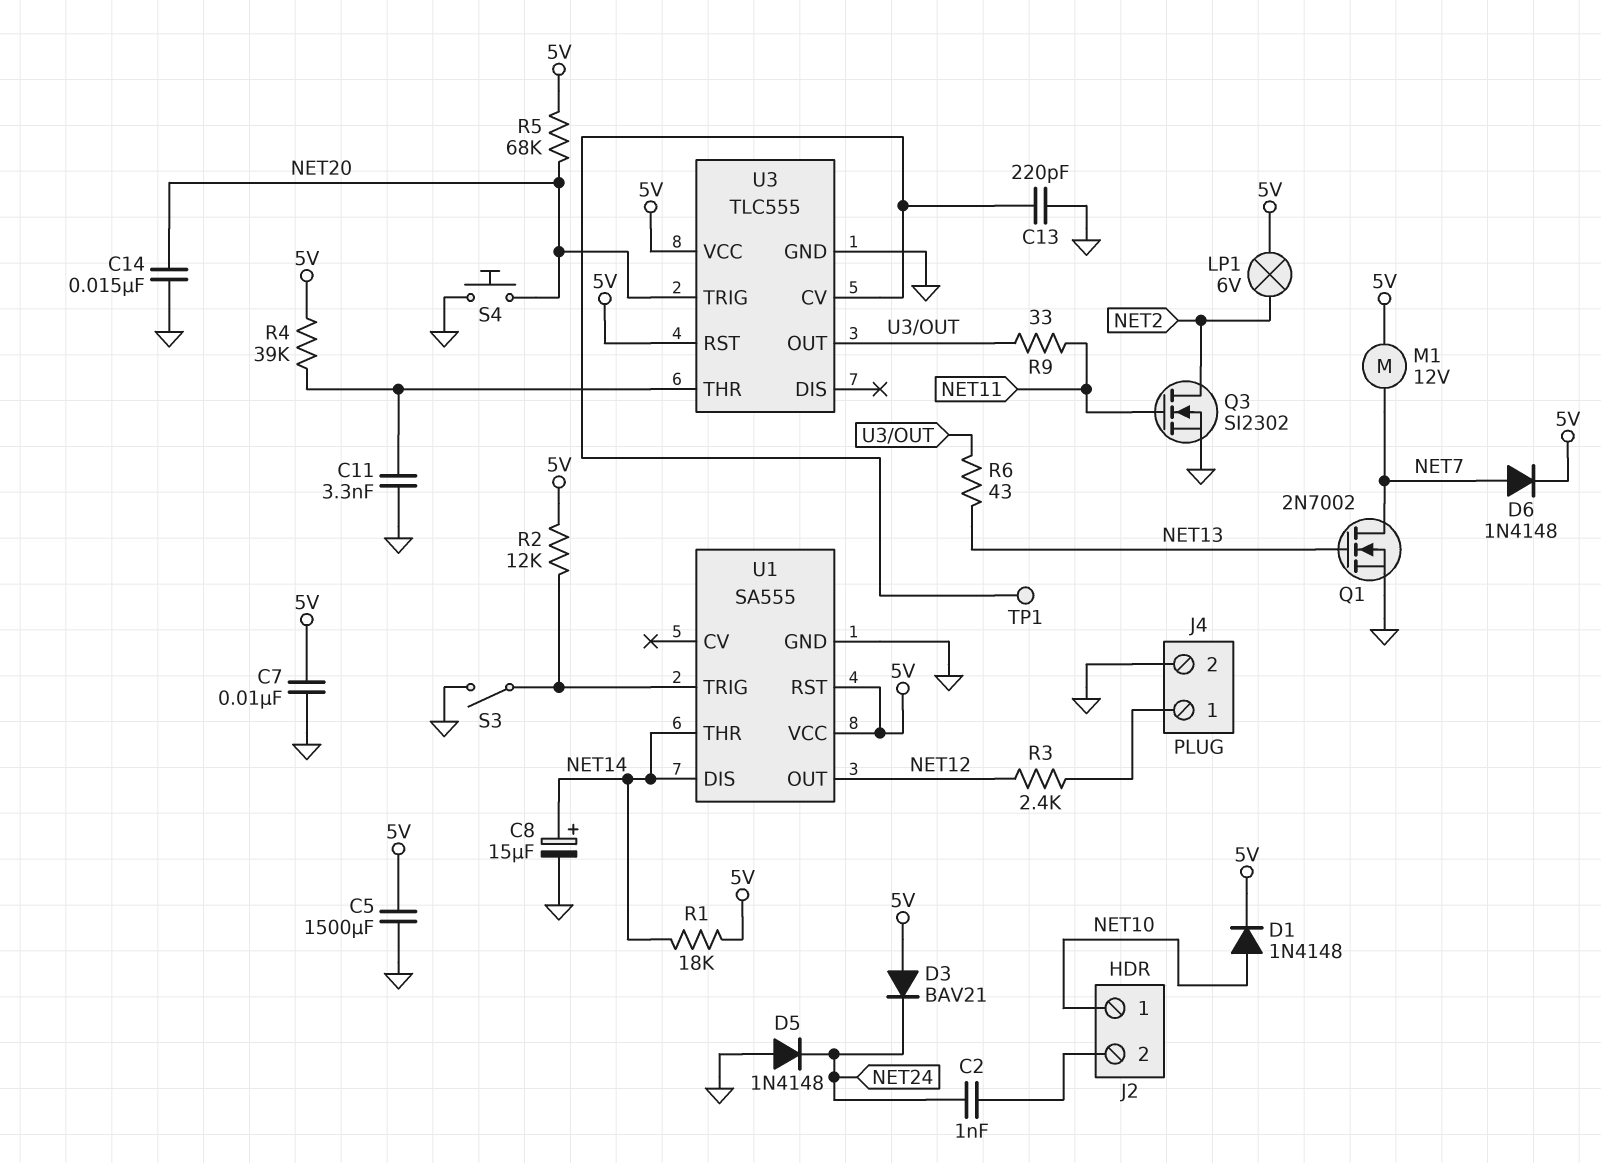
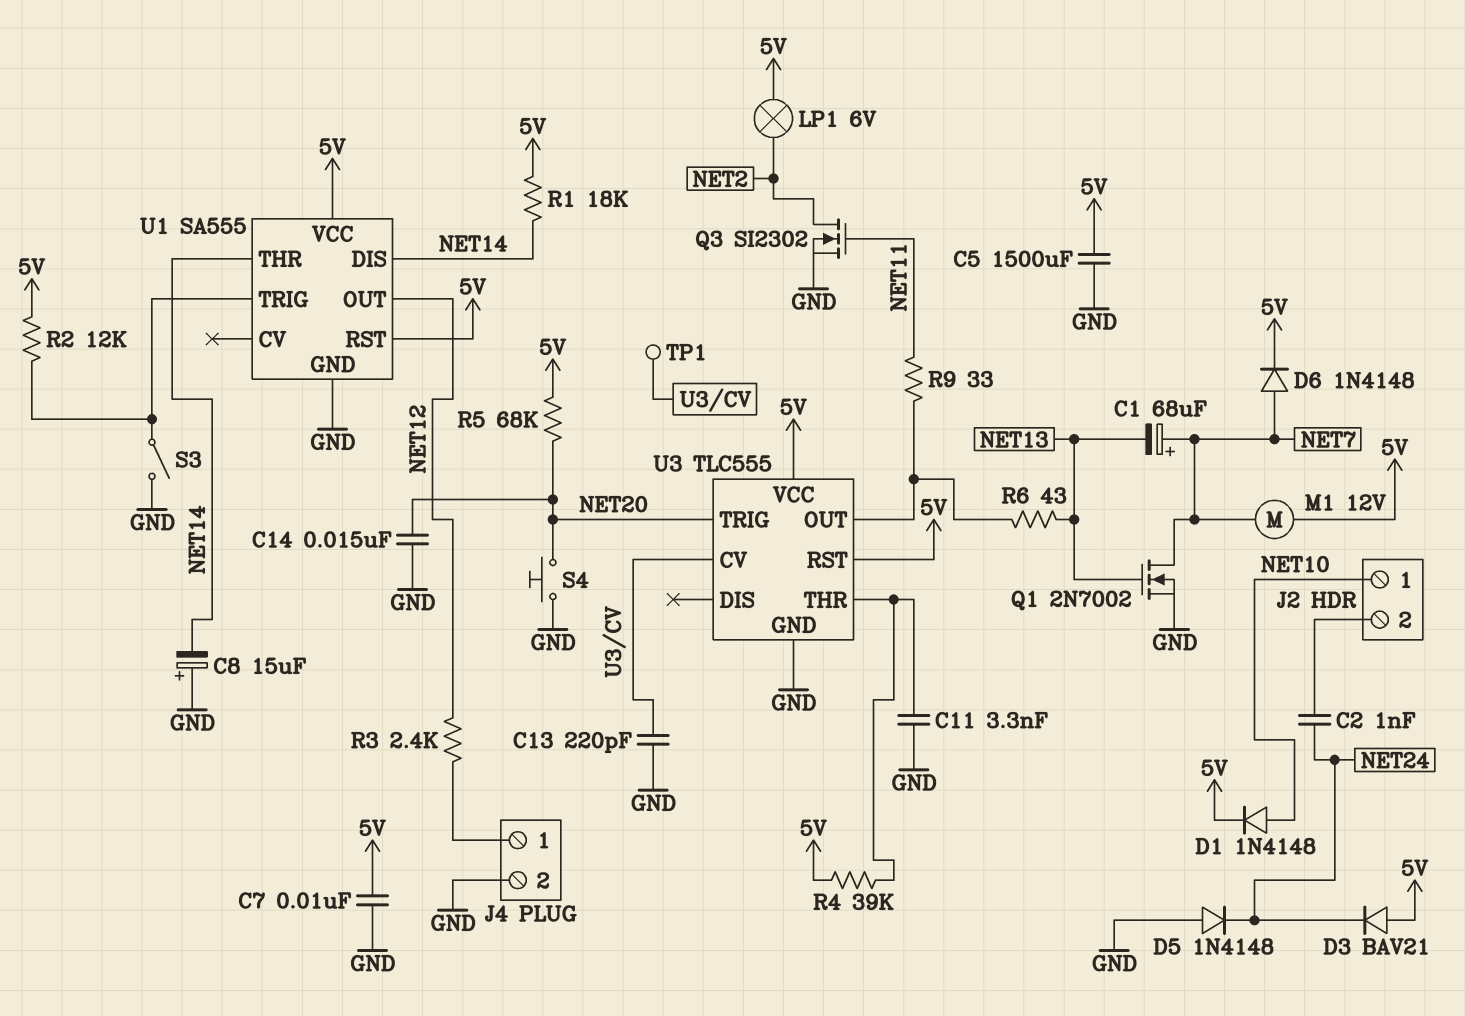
C1: none -> 68uF (plus NET7, minus NET13)
C8: 15uF (plus NET14, minus GND) -> 15uF (plus GND, minus NET14)

